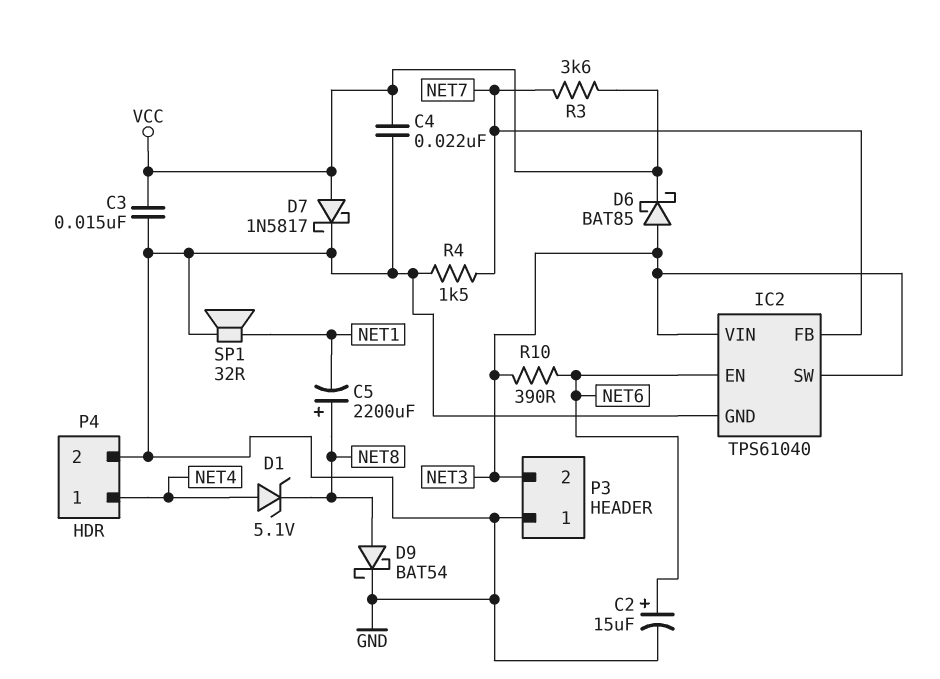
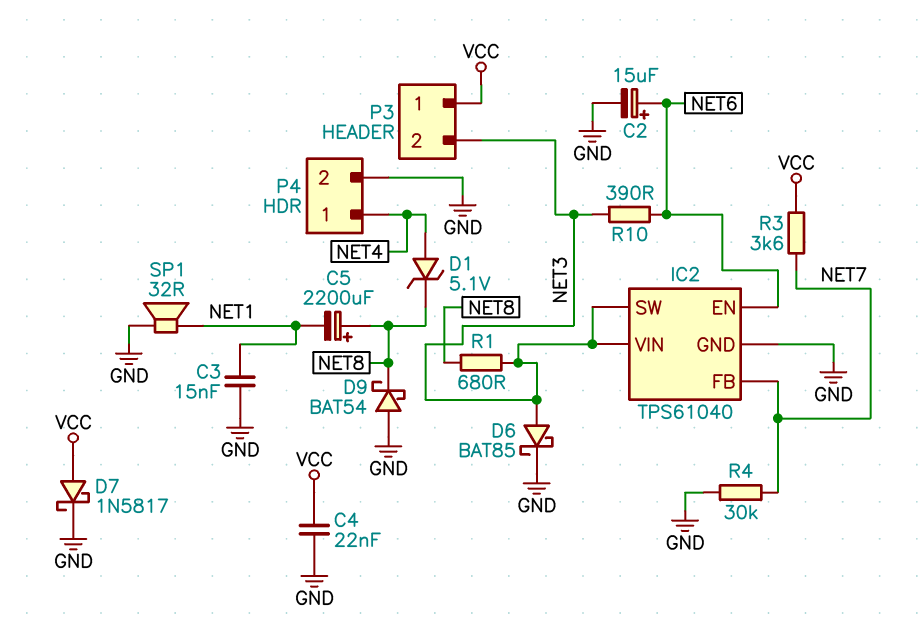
C3: 15nF (GND, VCC) -> 15nF (GND, NET1)
D6: schottky BAT85 (A NET3, K VCC) -> schottky BAT85 (A NET3, K GND)
D9: schottky BAT54 (A NET8, K GND) -> schottky BAT54 (A GND, K NET8)
P3 pin 1: GND -> VCC
R1: none -> 680 (NET3, NET8)
R4: 1.5k (GND, NET7) -> 30k (GND, NET7)

